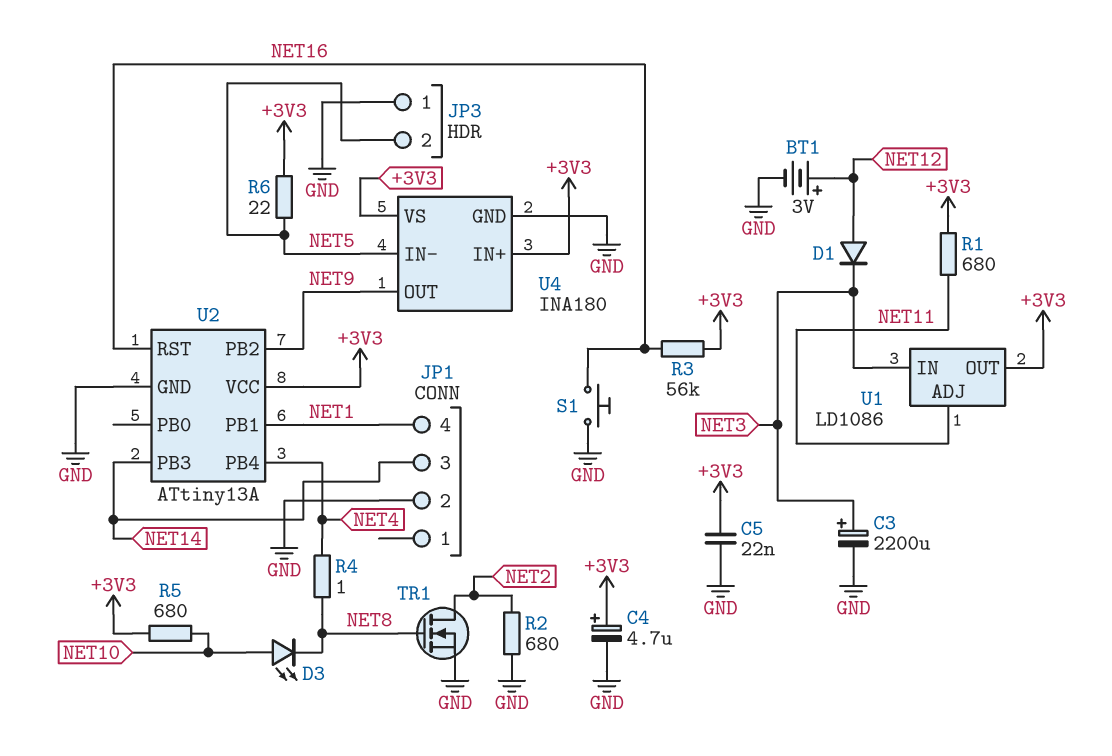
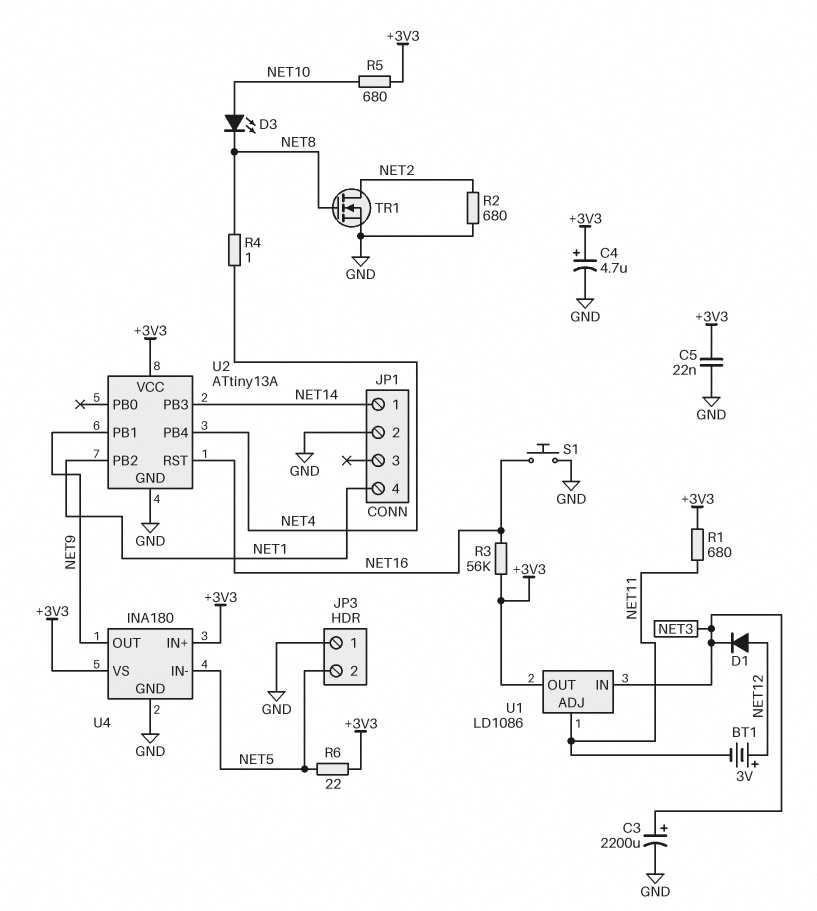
BT1: 3V (plus NET12, minus GND) -> 3V (plus NET12, minus NET11)
JP1 pin 1: none -> NET14
JP1 pin 3: NET14 -> none
U2 pin PB1: NET1 -> NET9
U2 pin PB2: NET9 -> NET1

